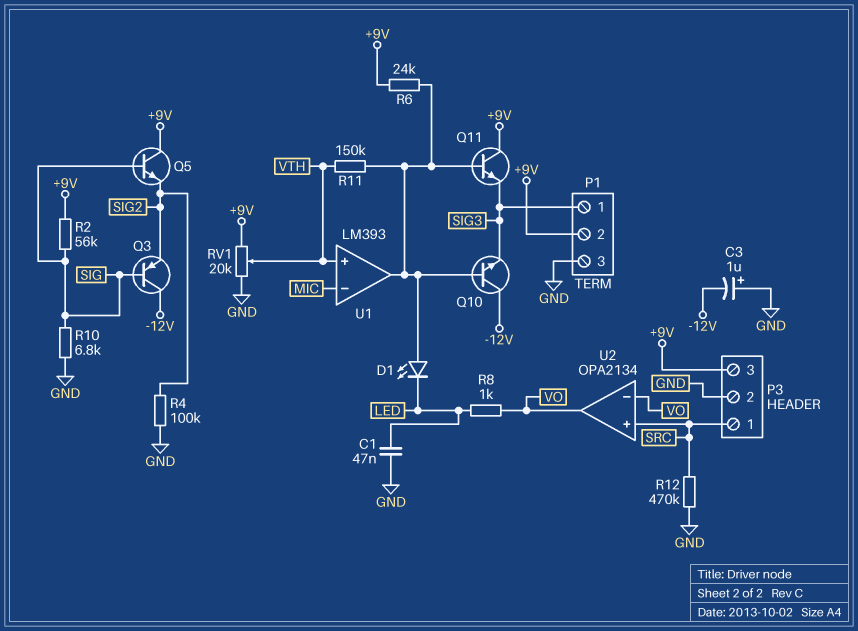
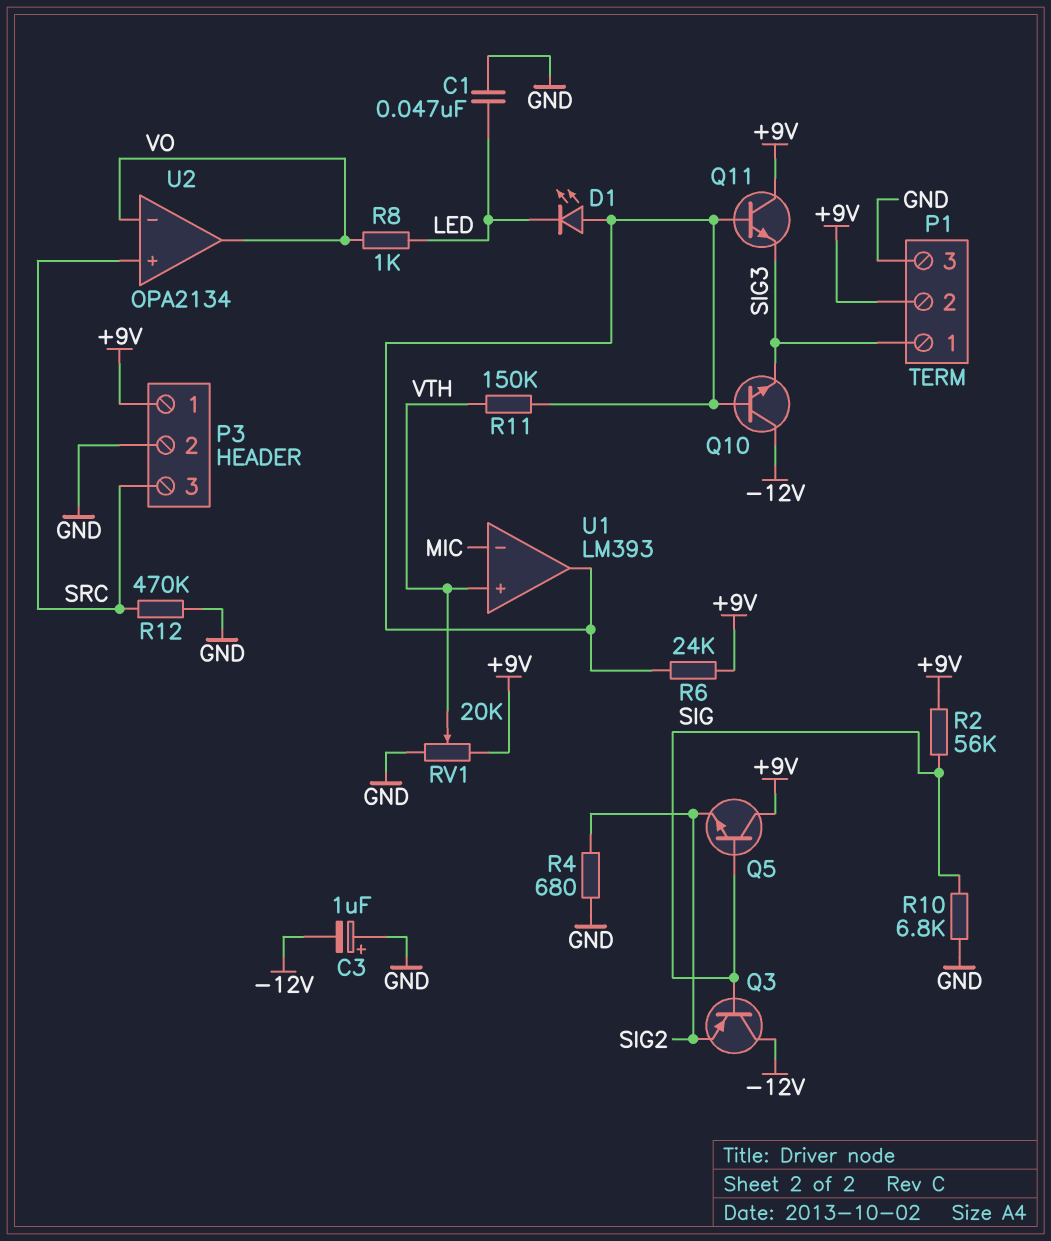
P3 pin 1: SRC -> +9V
P3 pin 3: +9V -> SRC
R4: 100k (GND, SIG2) -> 680 (GND, SIG2)

